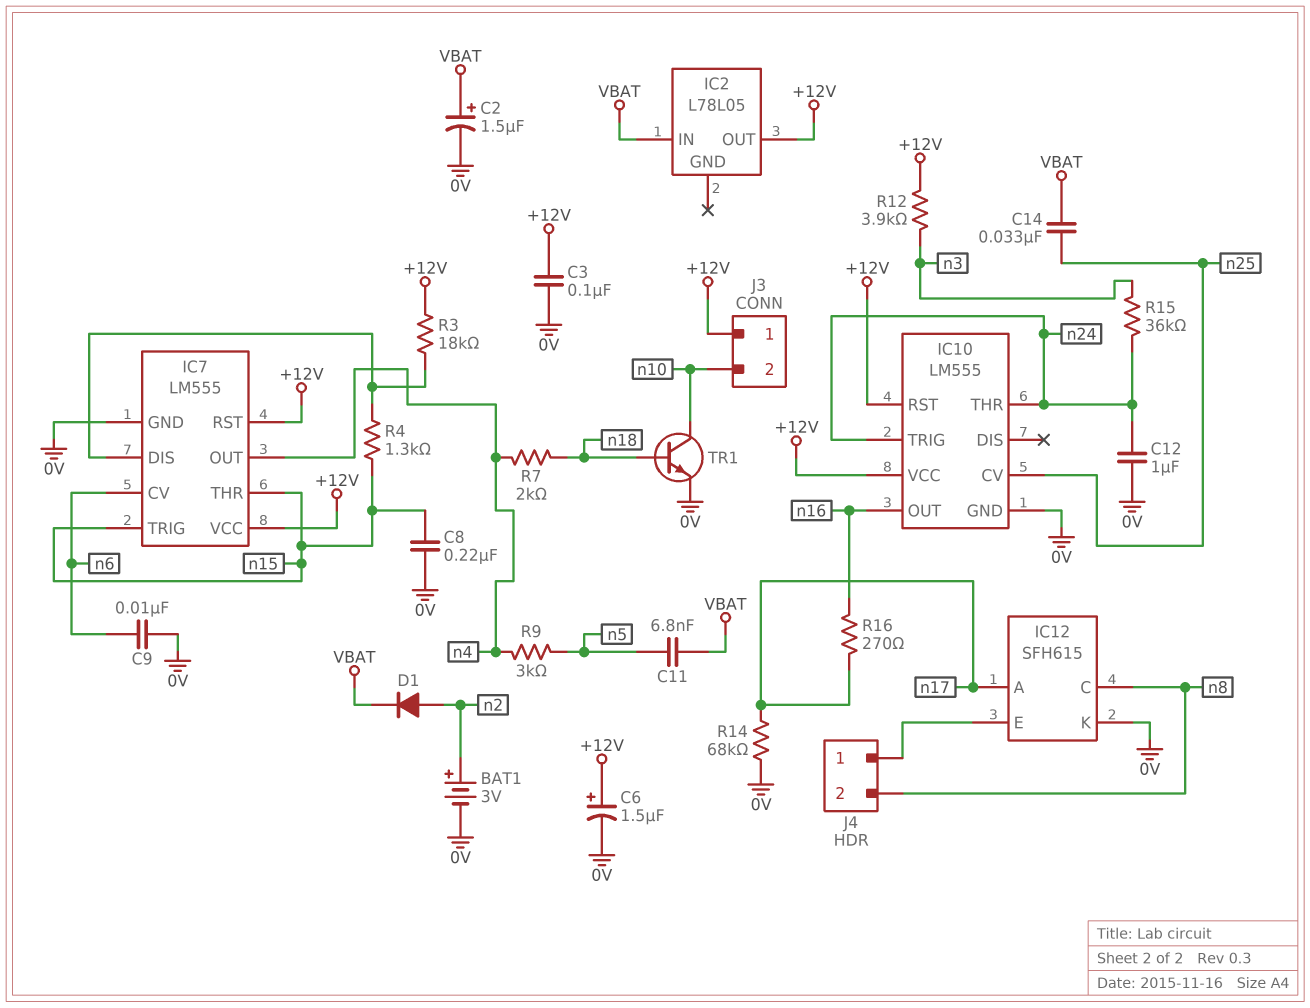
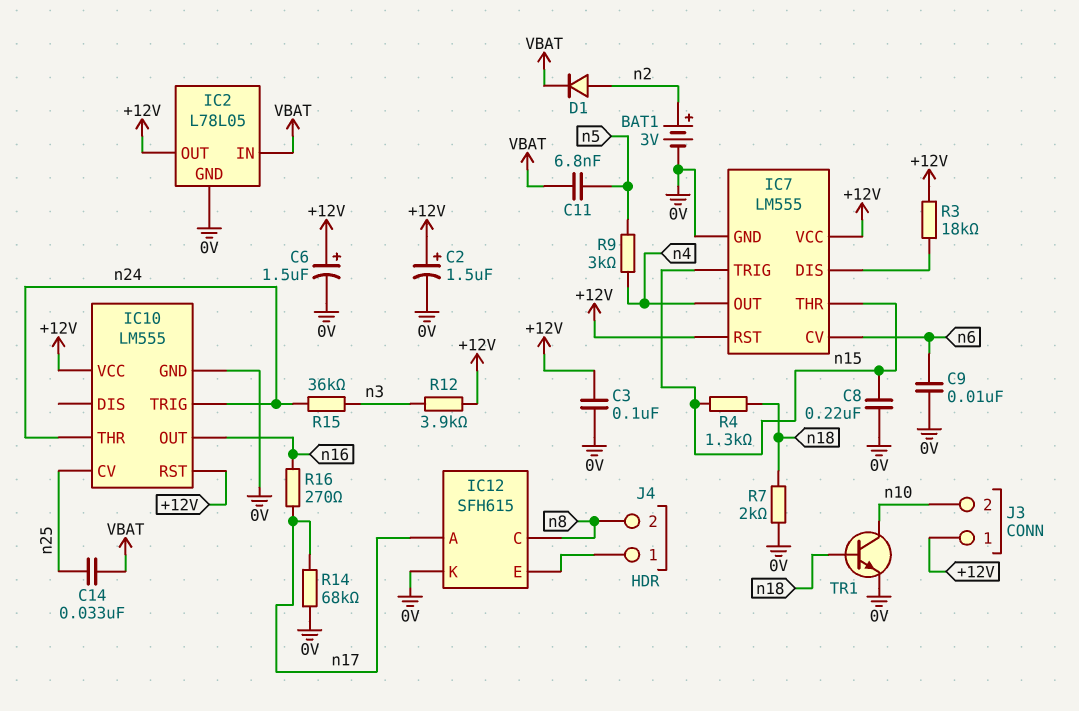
C2: 1.5uF (plus VBAT, minus 0V) -> 1.5uF (plus +12V, minus 0V)
C12: 1uF (0V, n24) -> none
IC2 pin GND: none -> 0V
R4: 1.3k (IC7/DIS, n15) -> 1.3k (n15, n18)
R7: 2k (n4, n18) -> 2k (0V, n18)

